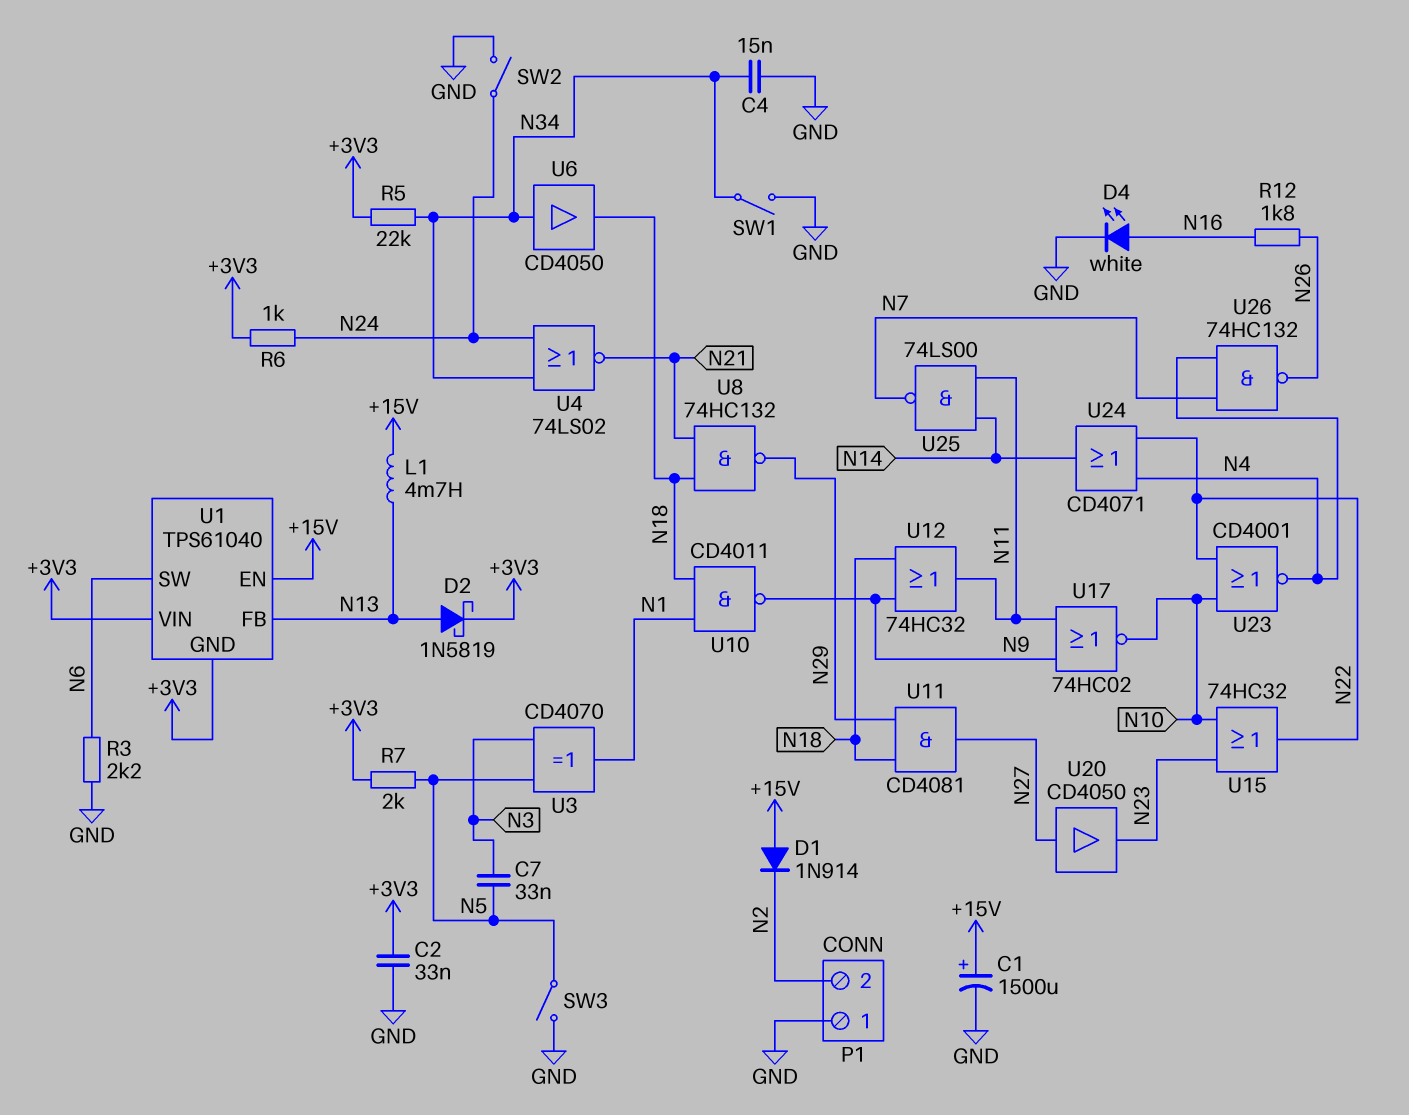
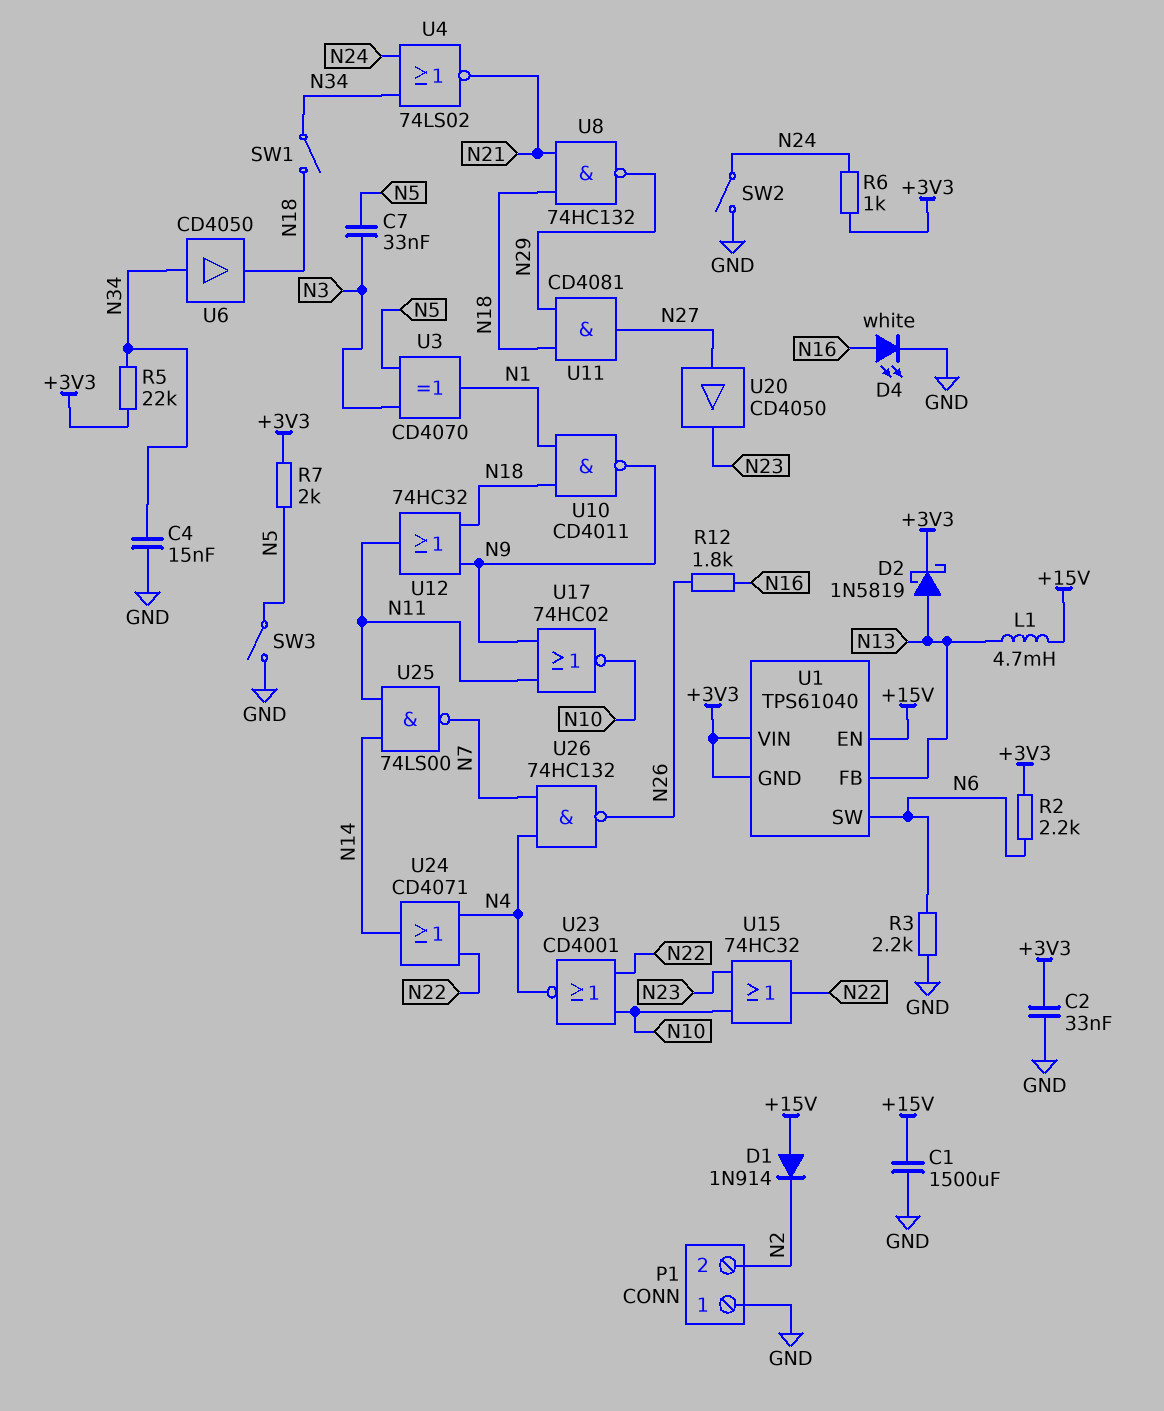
C1: 1500uF (plus +15V, minus GND) -> 1500uF (+15V, GND)
R2: none -> 2.2k (+3V3, N6)
SW1: switch (GND, N34) -> switch (N18, N34)

